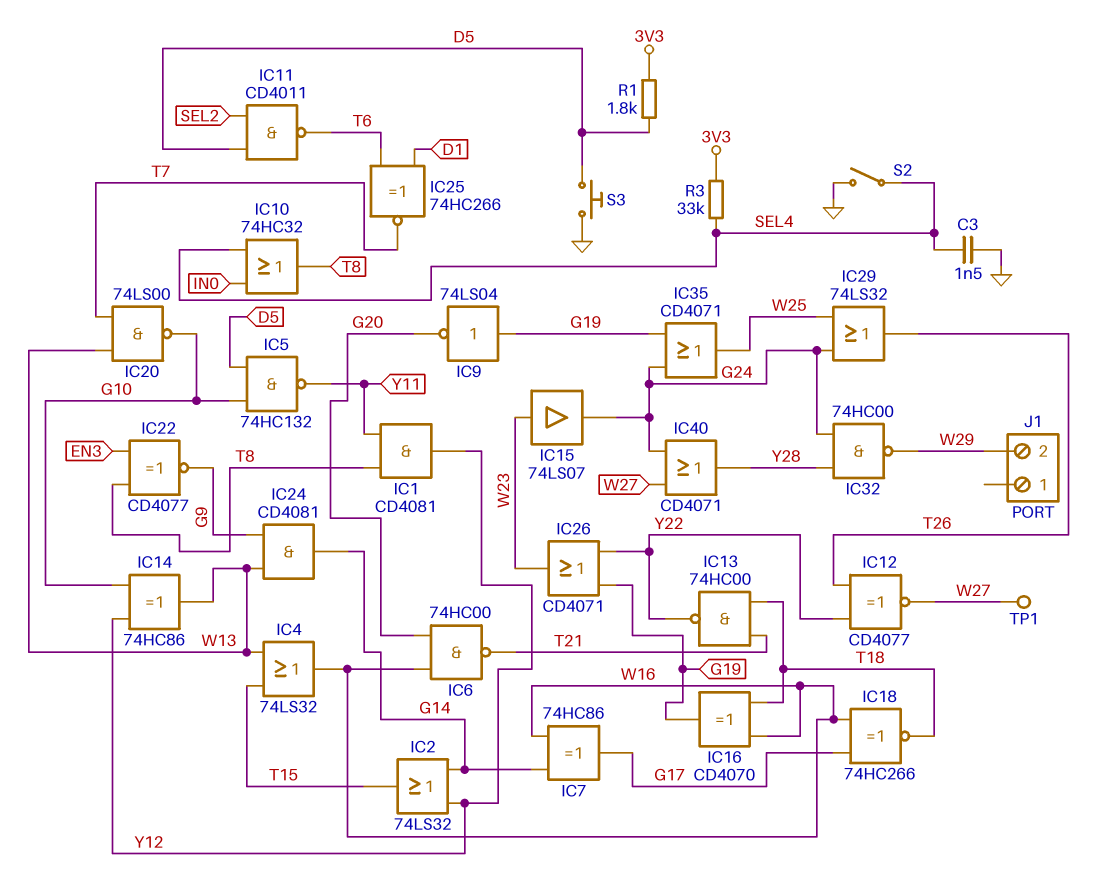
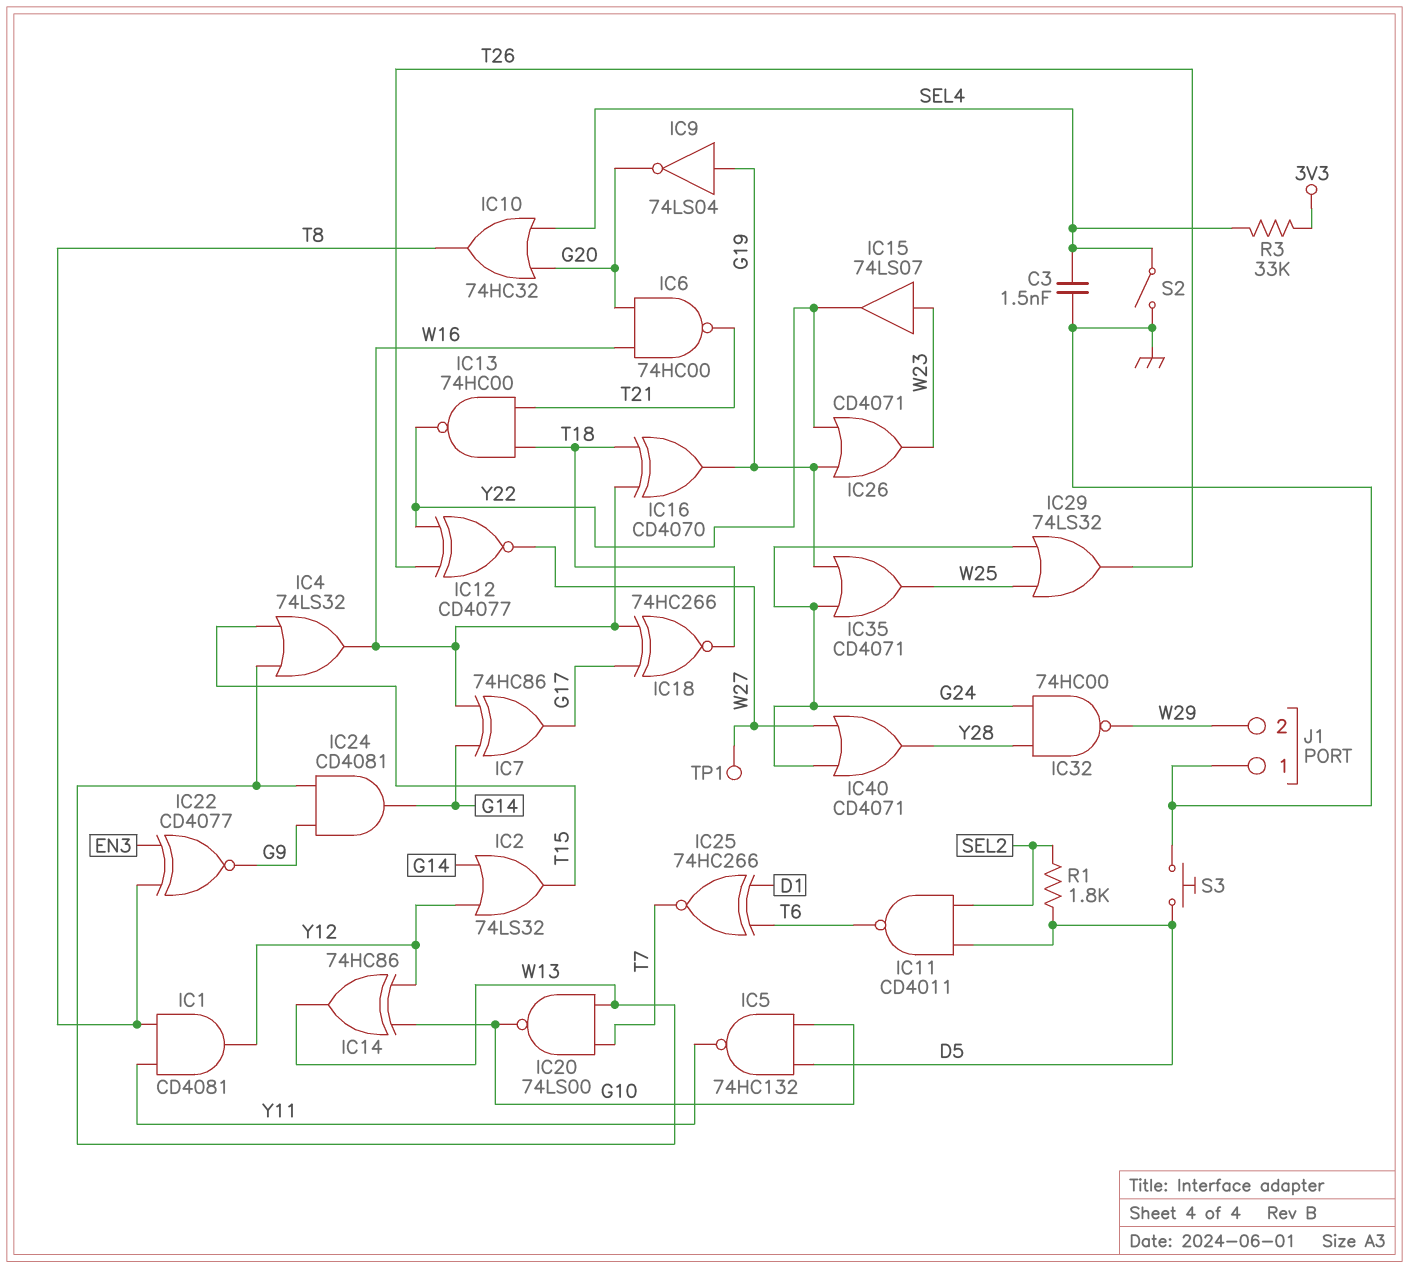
IC10: OR 74HC32 (in IN0, in SEL4, out T8) -> OR 74HC32 (in G20, in SEL4, out T8)
IC15: buffer 74LS07 (in W23, out G24) -> buffer 74LS07 (in W23, out Y22)
J1 pin 1: none -> GND
R1: 1.8k (3V3, D5) -> 1.8k (D5, SEL2)

